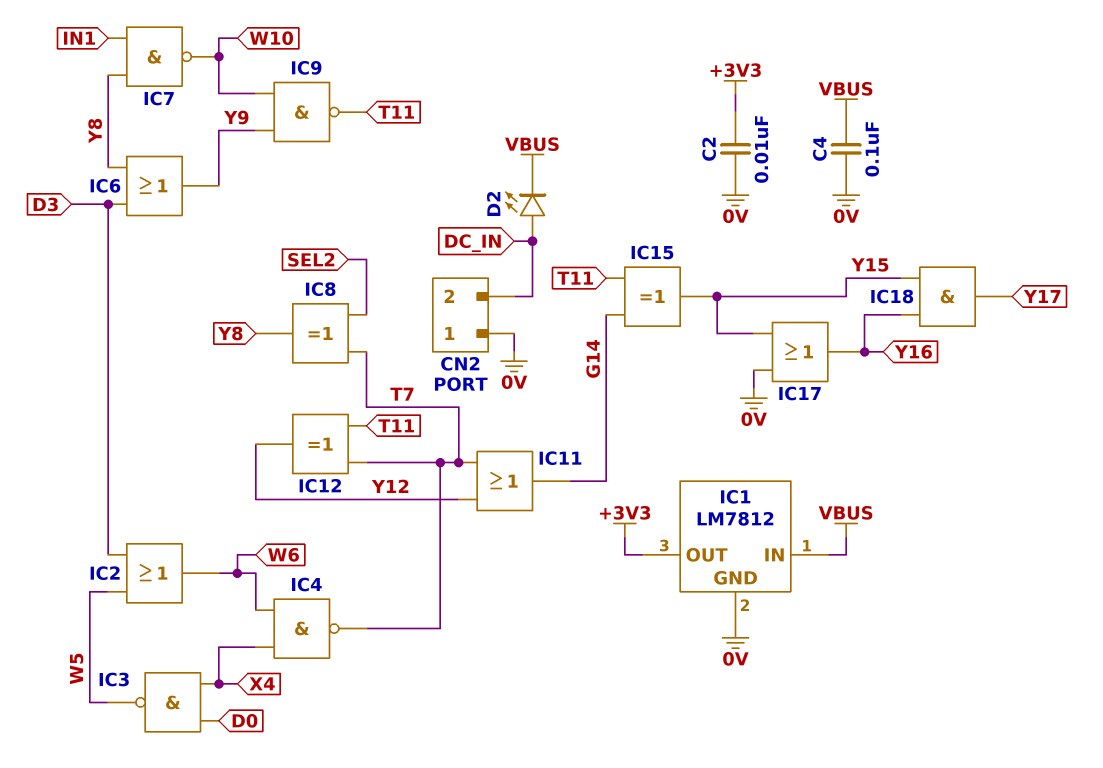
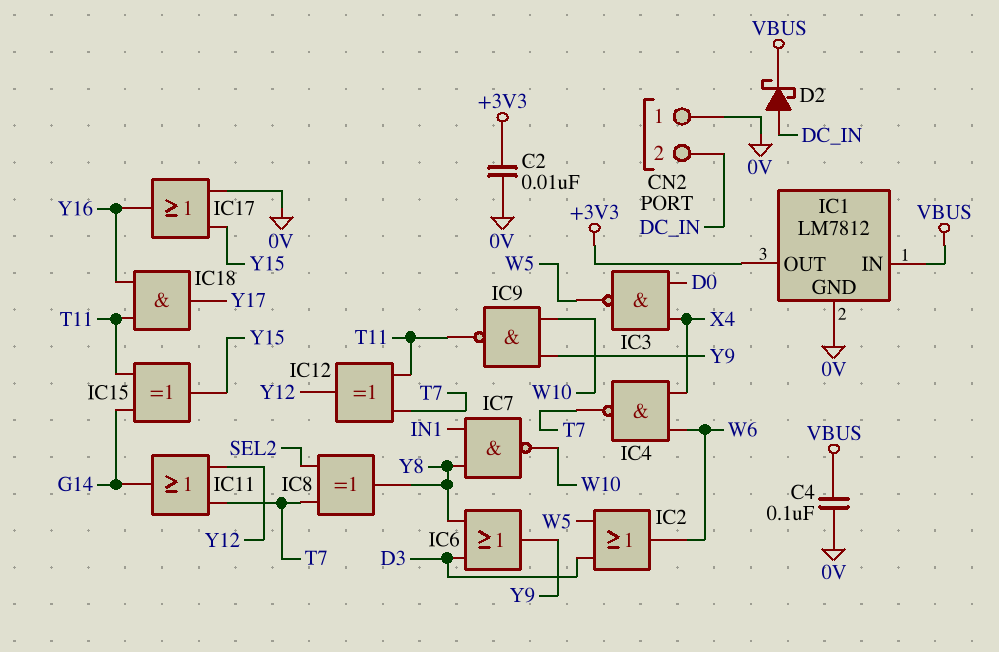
D2: LED (A DC_IN, K VBUS) -> schottky (A DC_IN, K VBUS)
IC18: AND (in Y15, in Y16, out Y17) -> AND (in T11, in Y16, out Y17)

